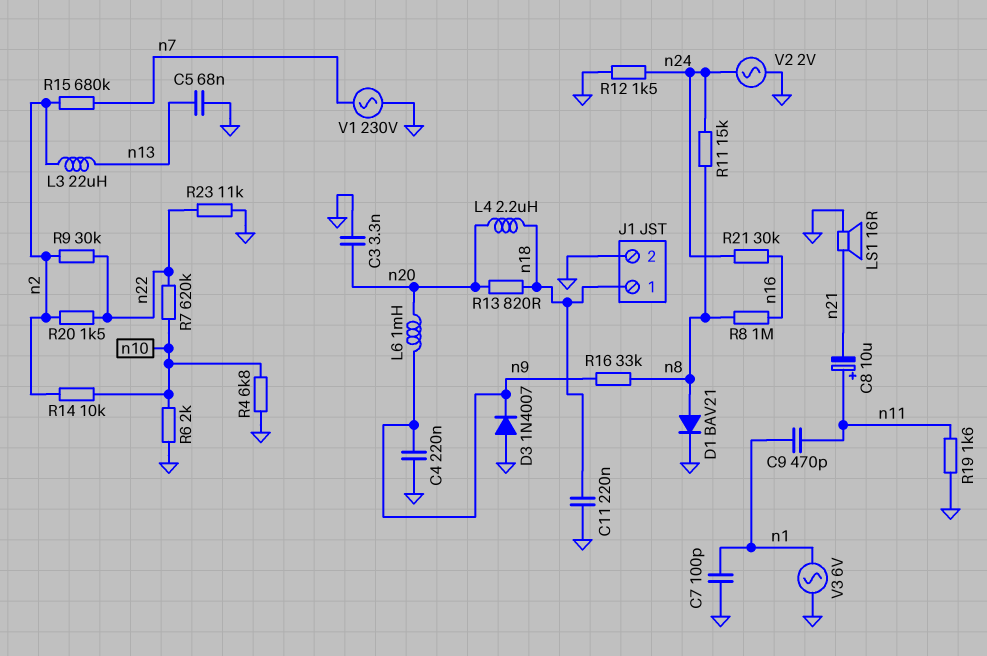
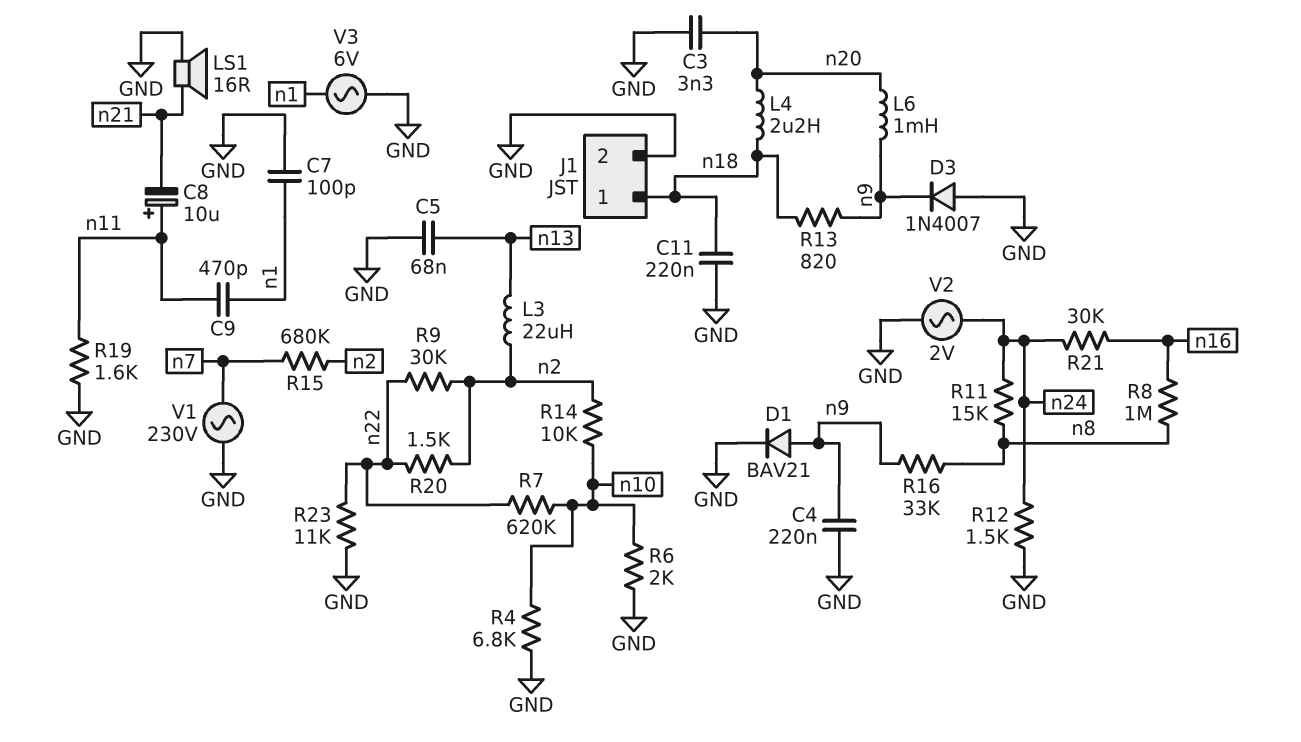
D1: diode BAV21 (A n8, K GND) -> diode BAV21 (A n9, K GND)
R13: 820 (n18, n20) -> 820 (n9, n18)

